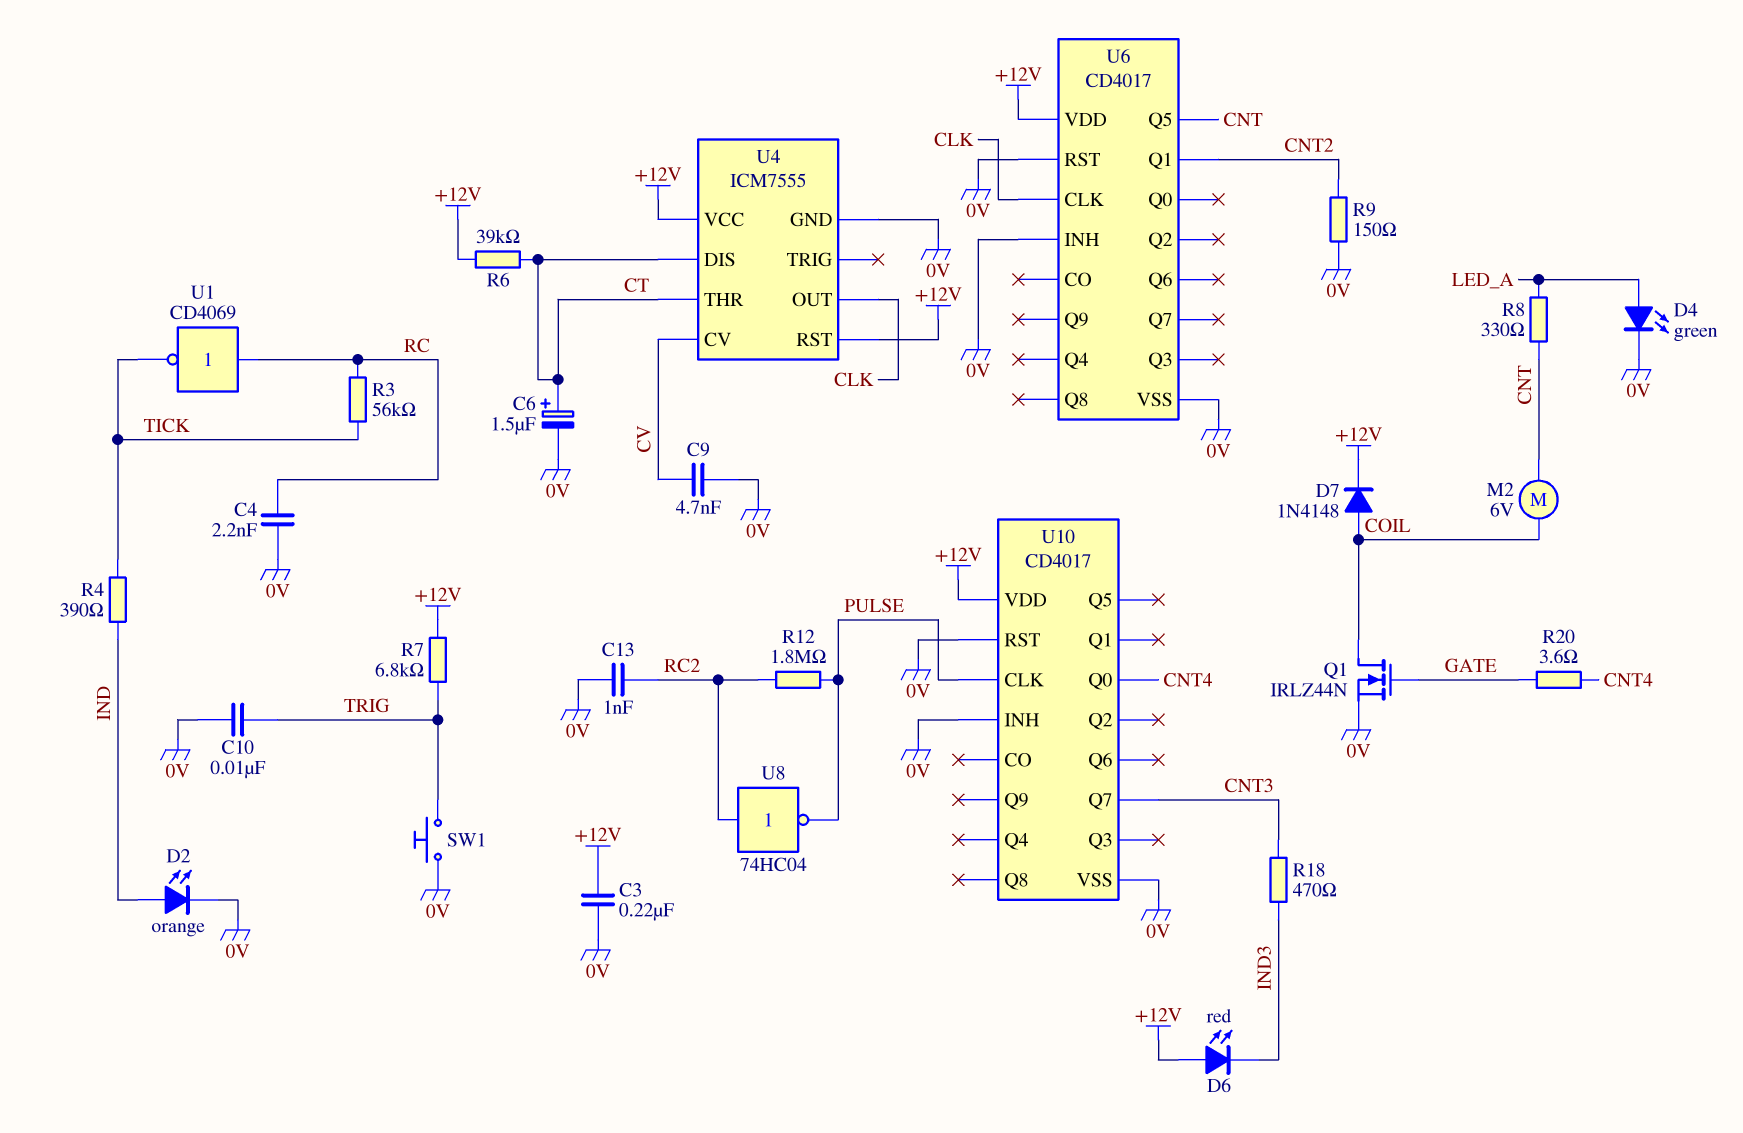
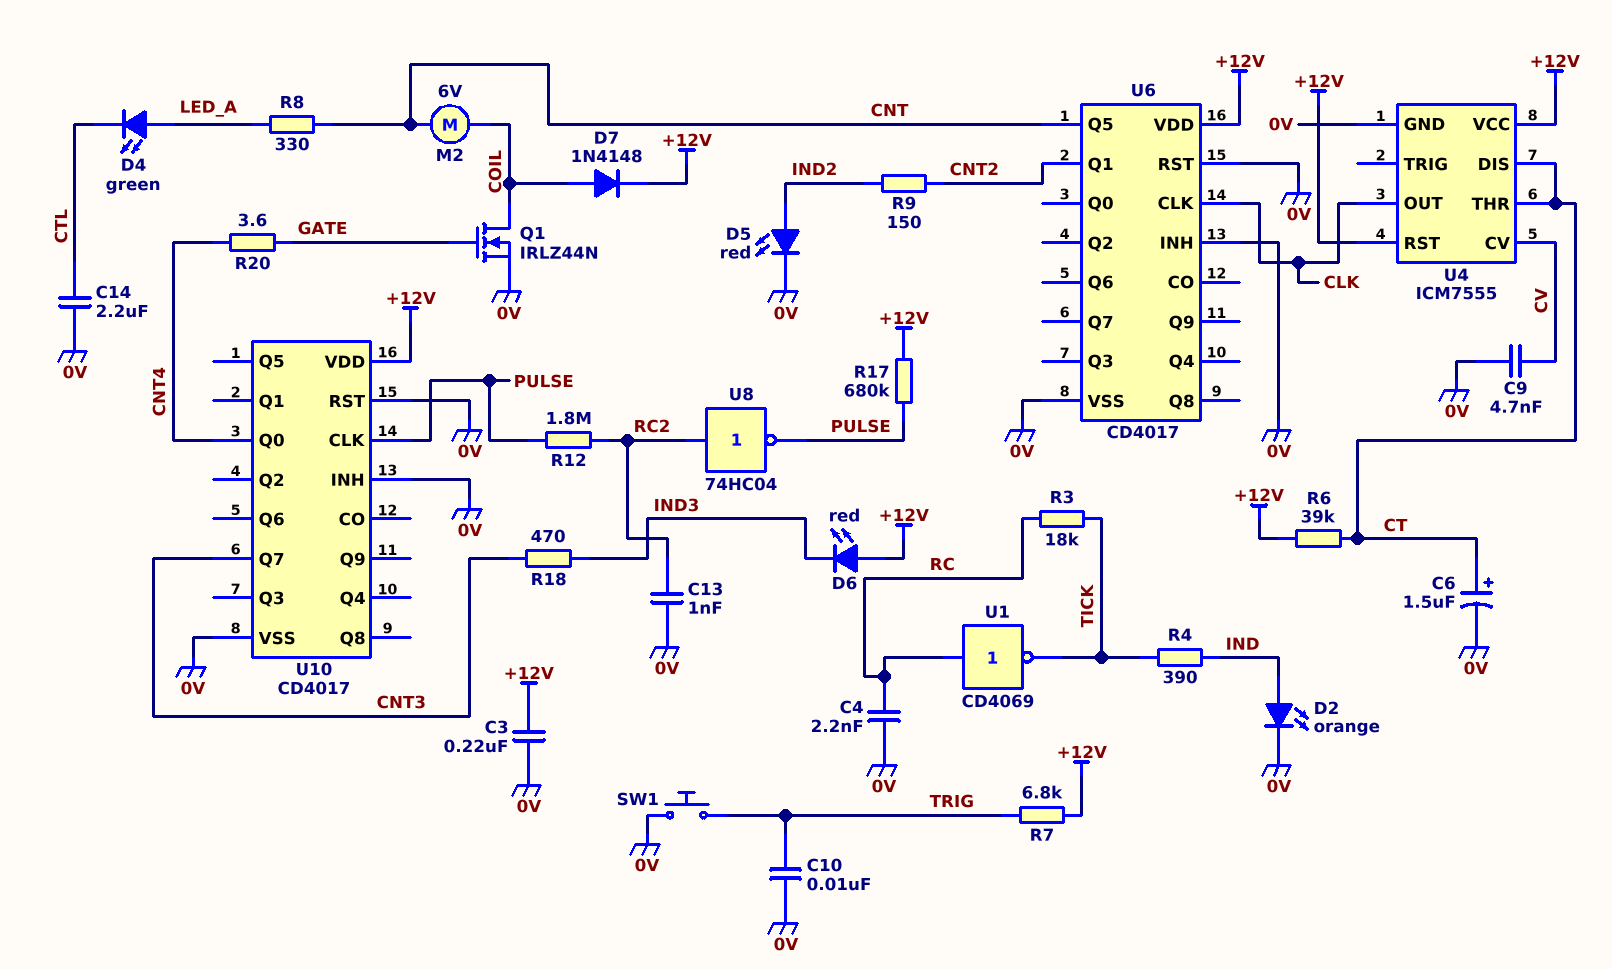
C14: none -> 2.2uF (0V, CTL)
D4: LED green (A LED_A, K 0V) -> LED green (A LED_A, K CTL)
D5: none -> LED red (A IND2, K 0V)
R3: 56k (RC, TICK) -> 18k (RC, TICK)
R9: 150 (0V, CNT2) -> 150 (CNT2, IND2)
R17: none -> 680k (+12V, PULSE)

